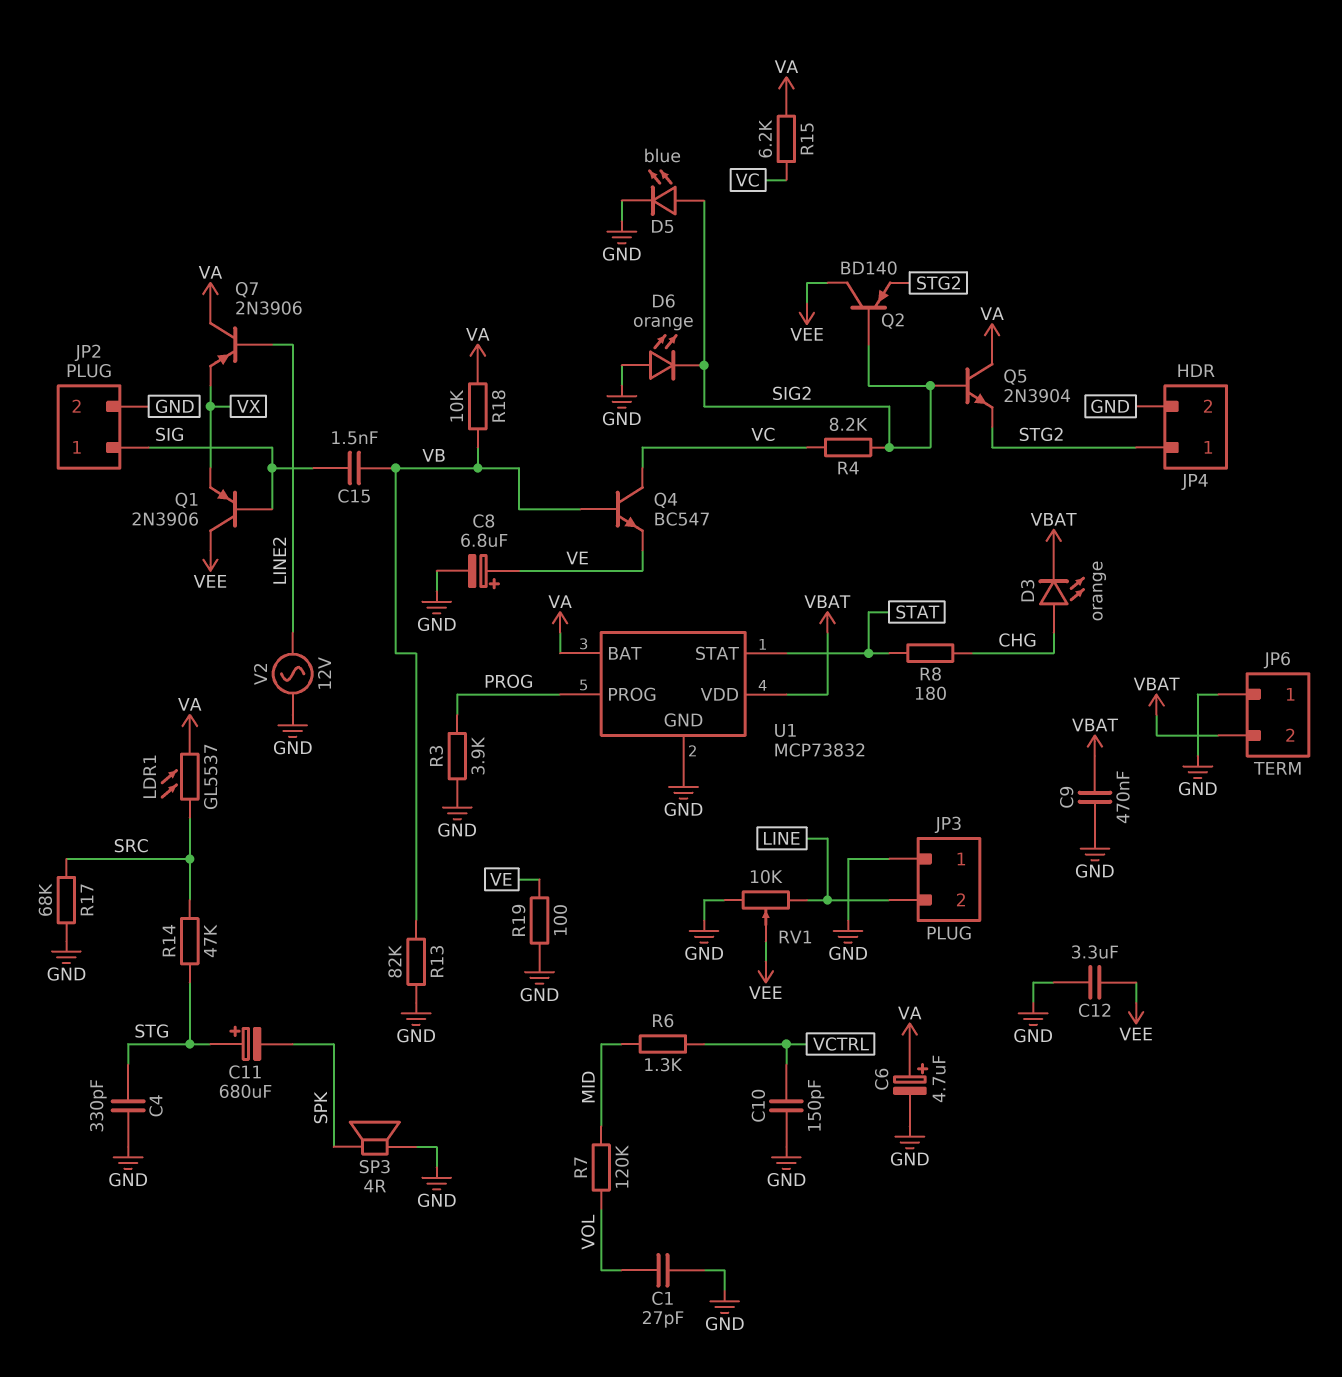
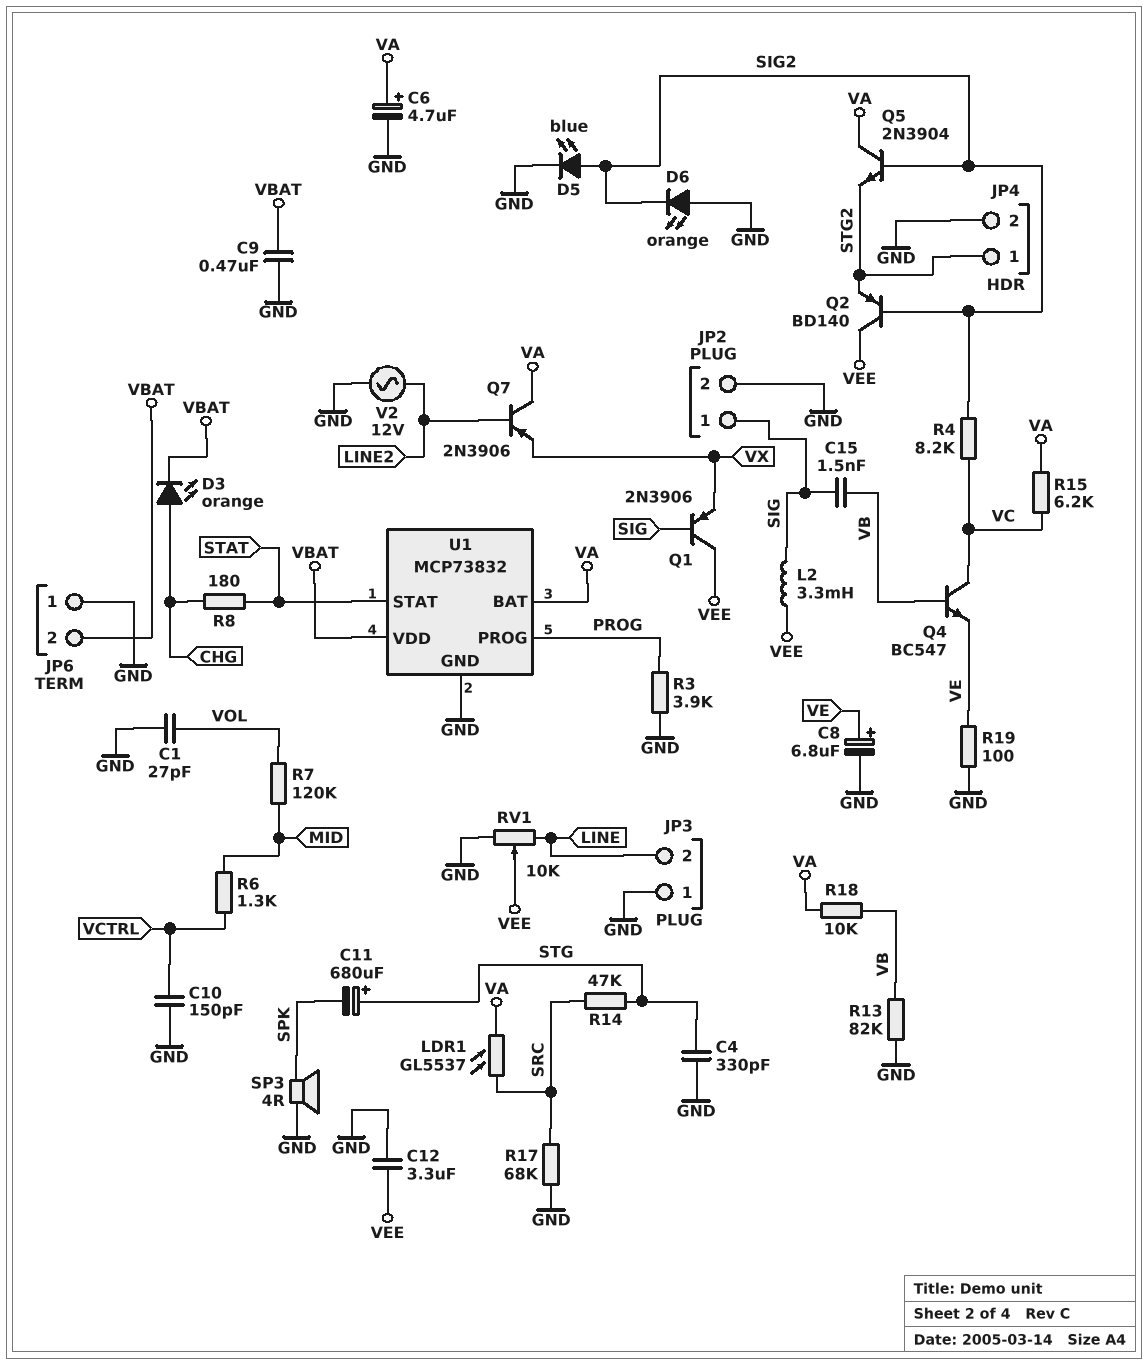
L2: none -> 3.3mH (SIG, VEE)

